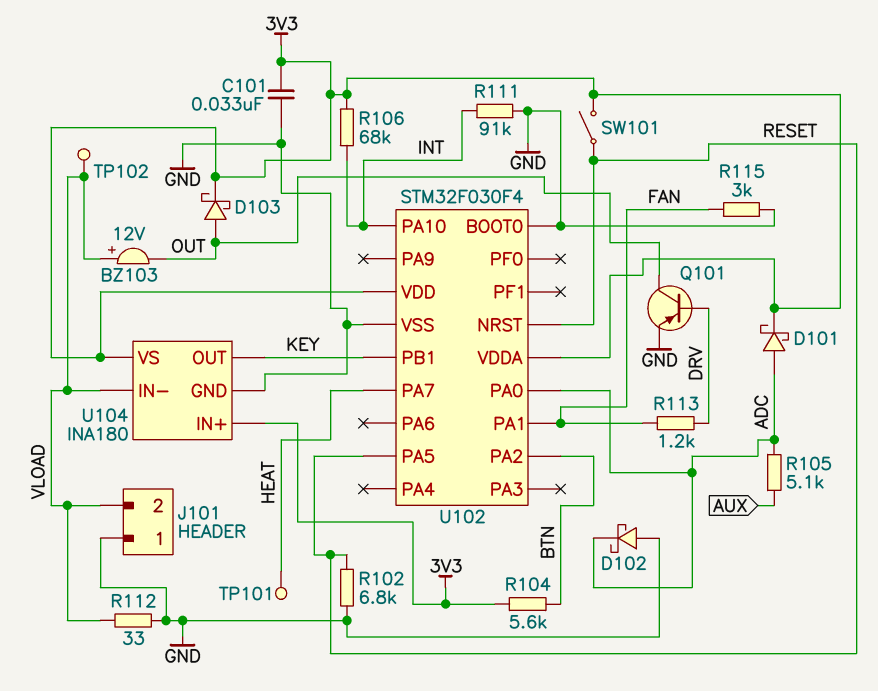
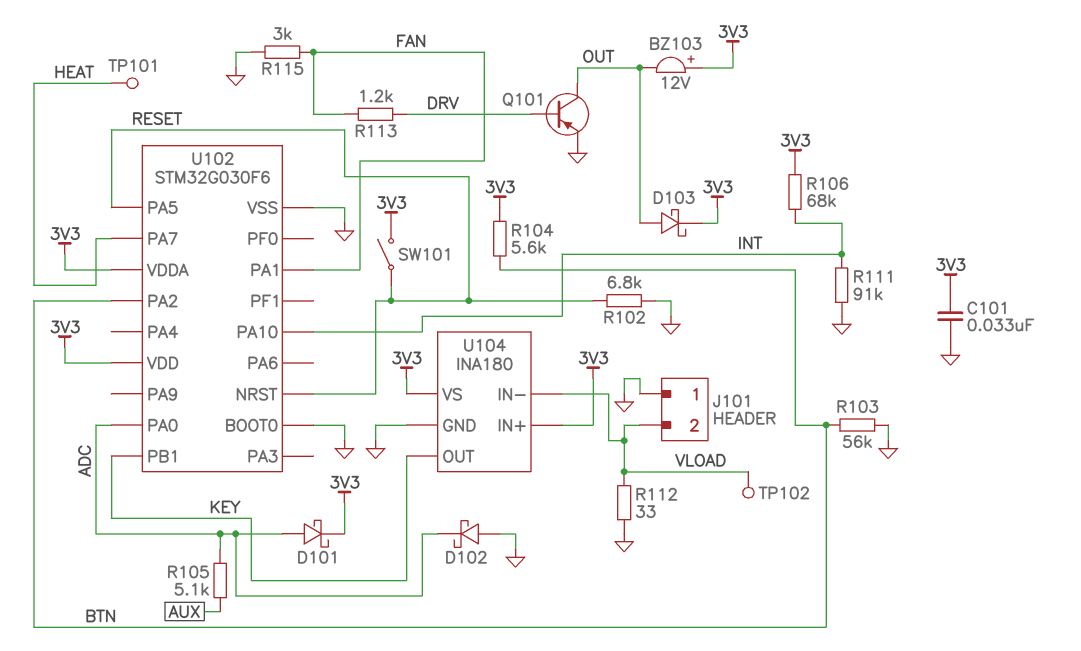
BZ103: buzzer 12V (plus VLOAD, minus OUT) -> buzzer 12V (plus 3V3, minus OUT)
R103: none -> 56k (BTN, GND)
U102: STM32F030F4 -> STM32G030F6

